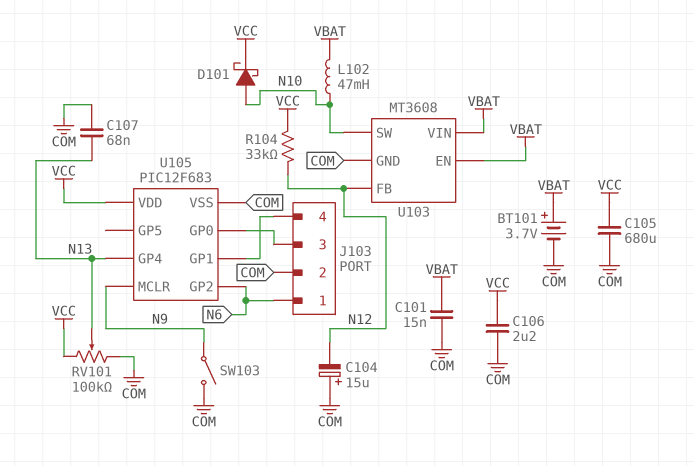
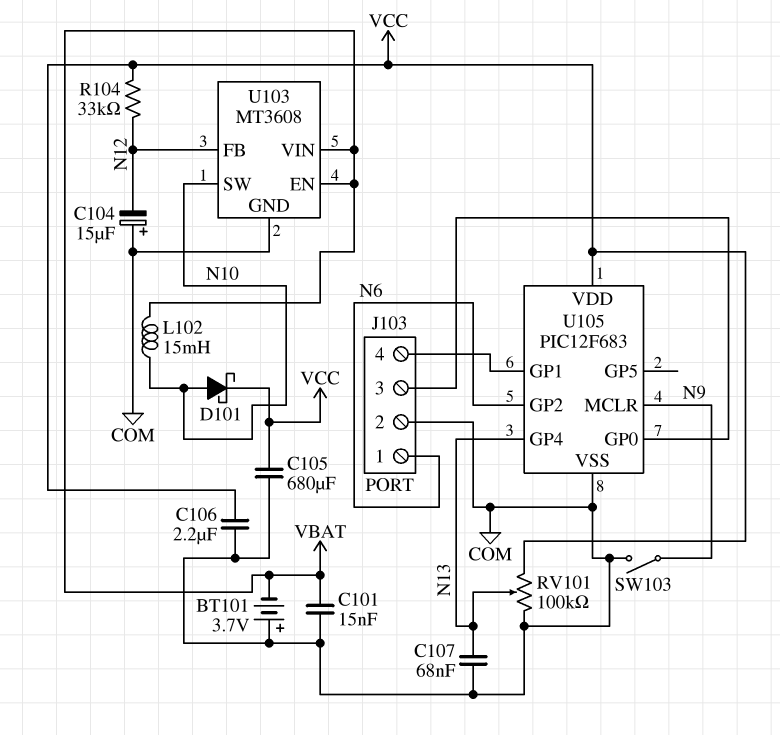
BT101: 3.7V (plus VBAT, minus COM) -> 3.7V (plus COM, minus VBAT)
L102: 47mH (N10, VBAT) -> 15mH (N10, VBAT)

